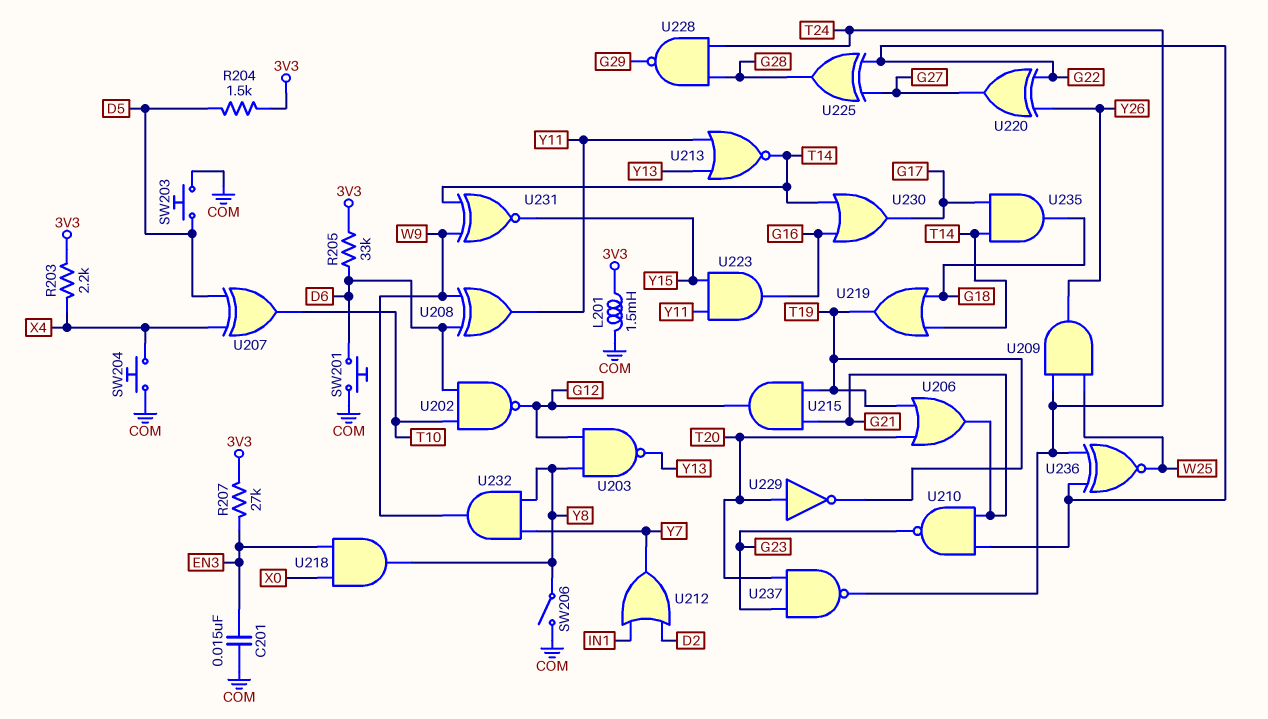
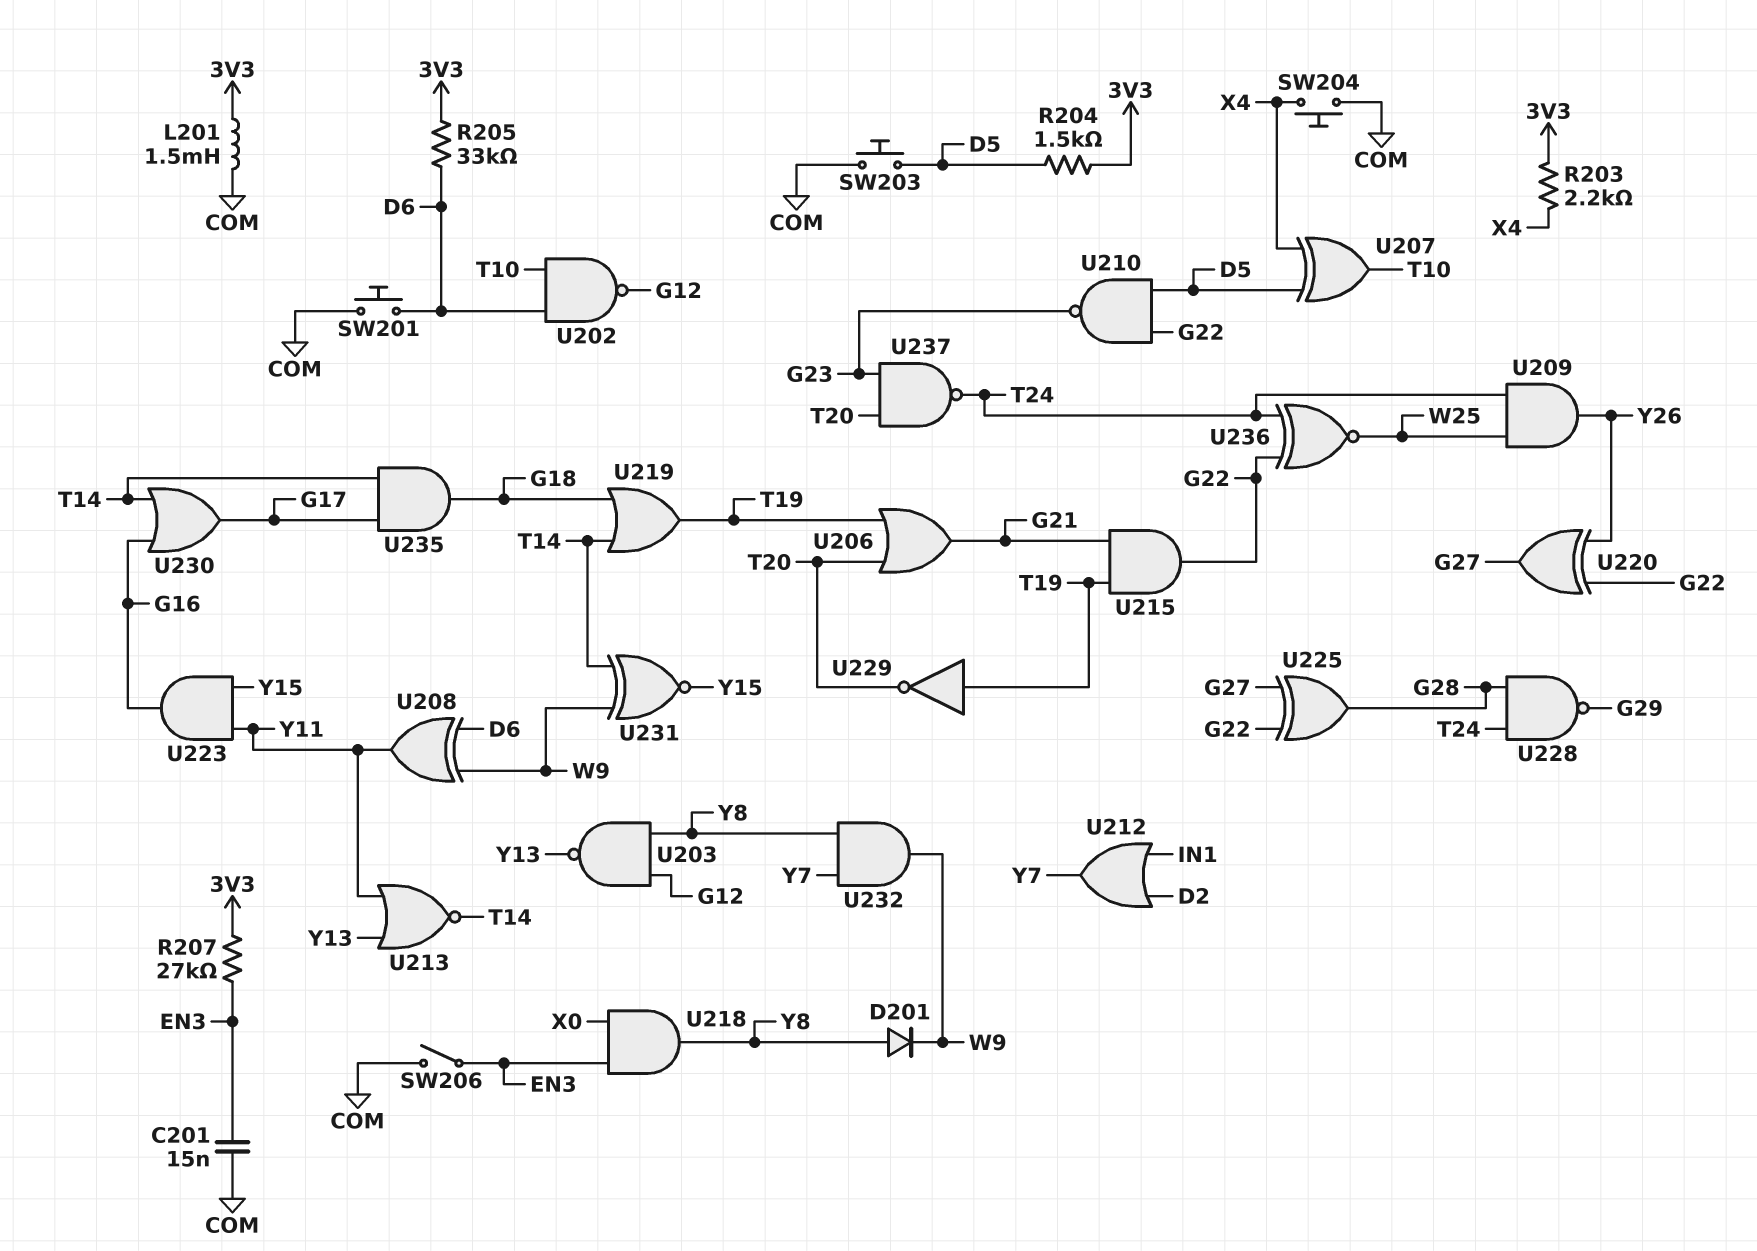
D201: none -> diode (A Y8, K W9)
SW206: switch (COM, Y8) -> switch (COM, EN3)
U210: NAND (in G21, in G22, out G23) -> NAND (in D5, in G22, out G23)
U215: AND (in G21, in T19, out G12) -> AND (in G21, in T19, out G22)
U229: NOT (in T20, out T19) -> NOT (in T19, out T20)

